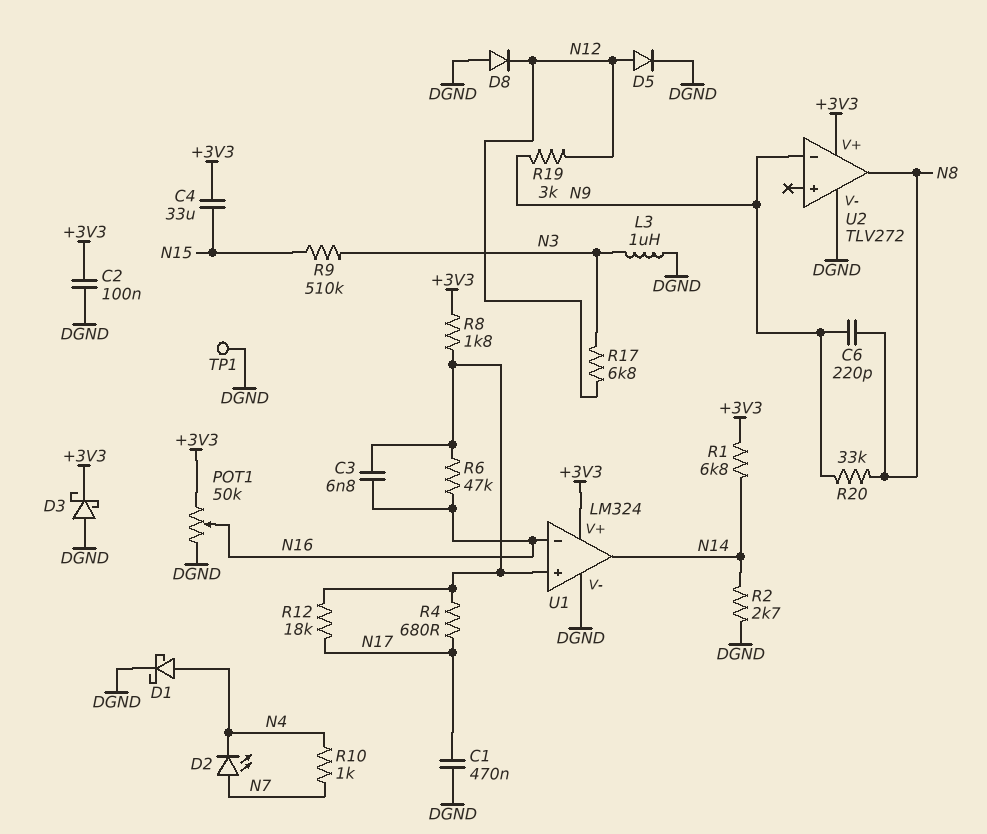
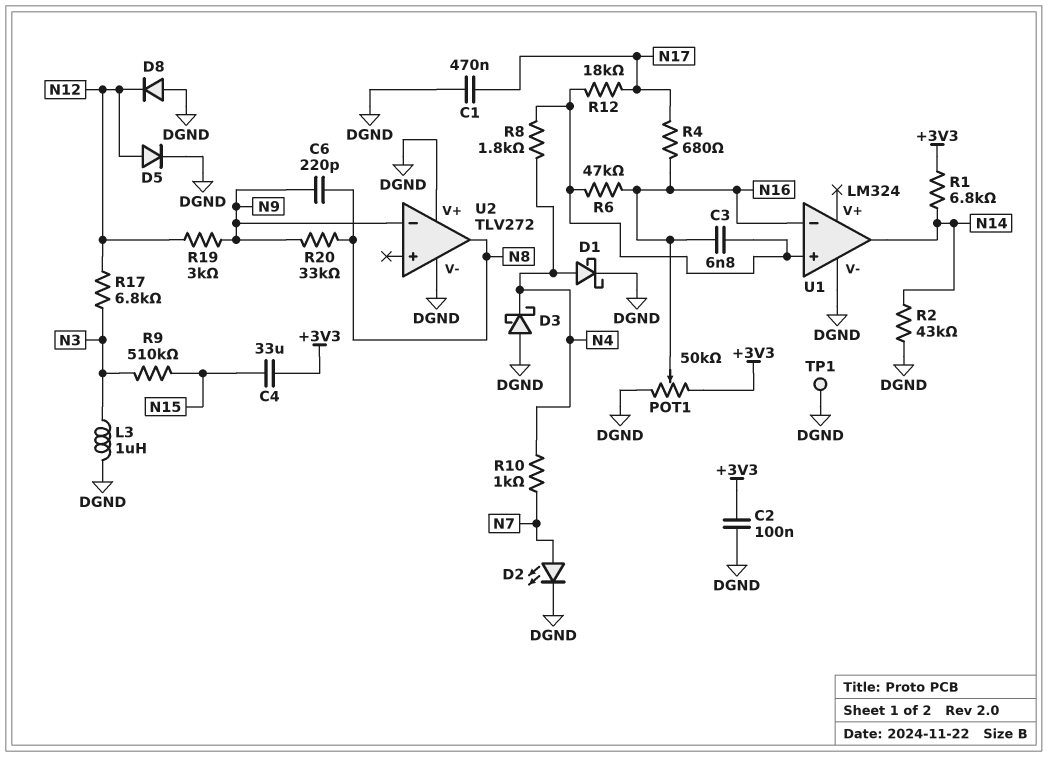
D2: LED (A N7, K N4) -> LED (A N7, K DGND)
D3: schottky (A DGND, K +3V3) -> schottky (A DGND, K N4)
R2: 2.7k (DGND, N14) -> 43k (DGND, N14)
R4: 680 (N17, U1/in+) -> 680 (N16, N17)
R8: 1.8k (+3V3, U1/in+) -> 1.8k (N4, U1/in+)
U1 pin V+: +3V3 -> none
U2 pin V+: +3V3 -> DGND

